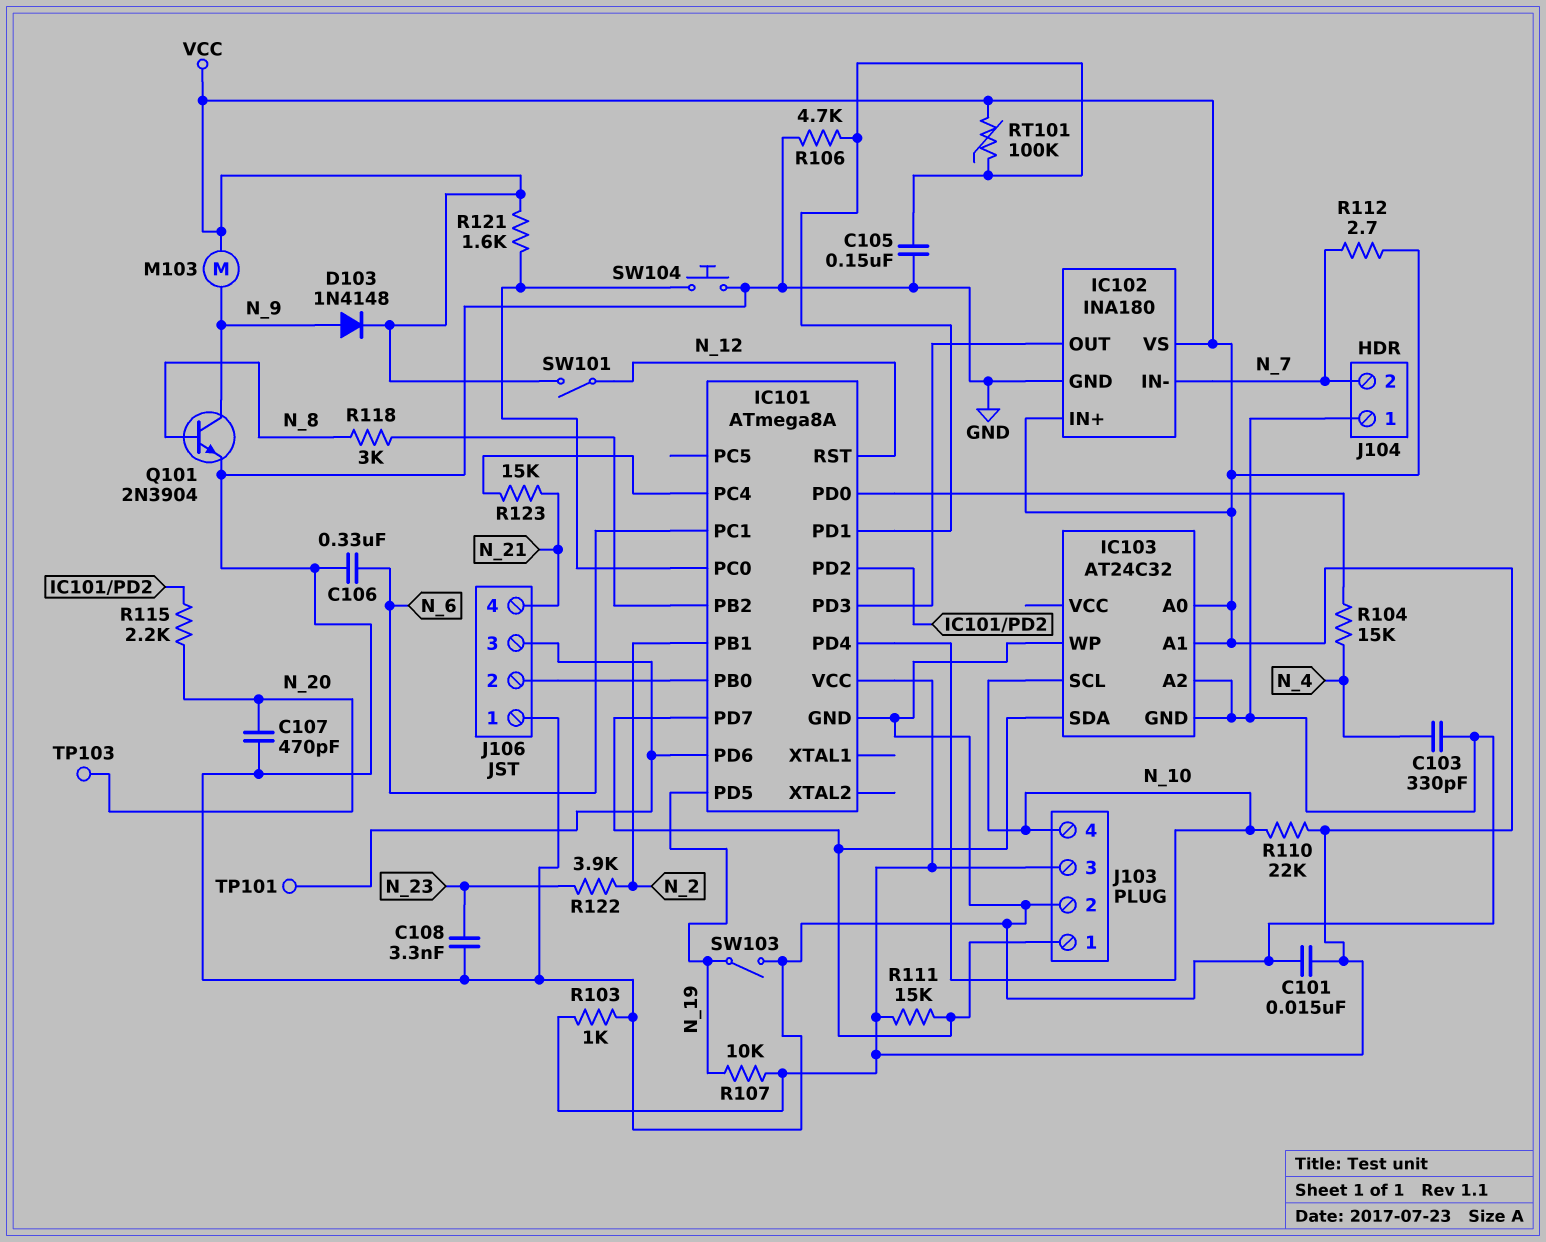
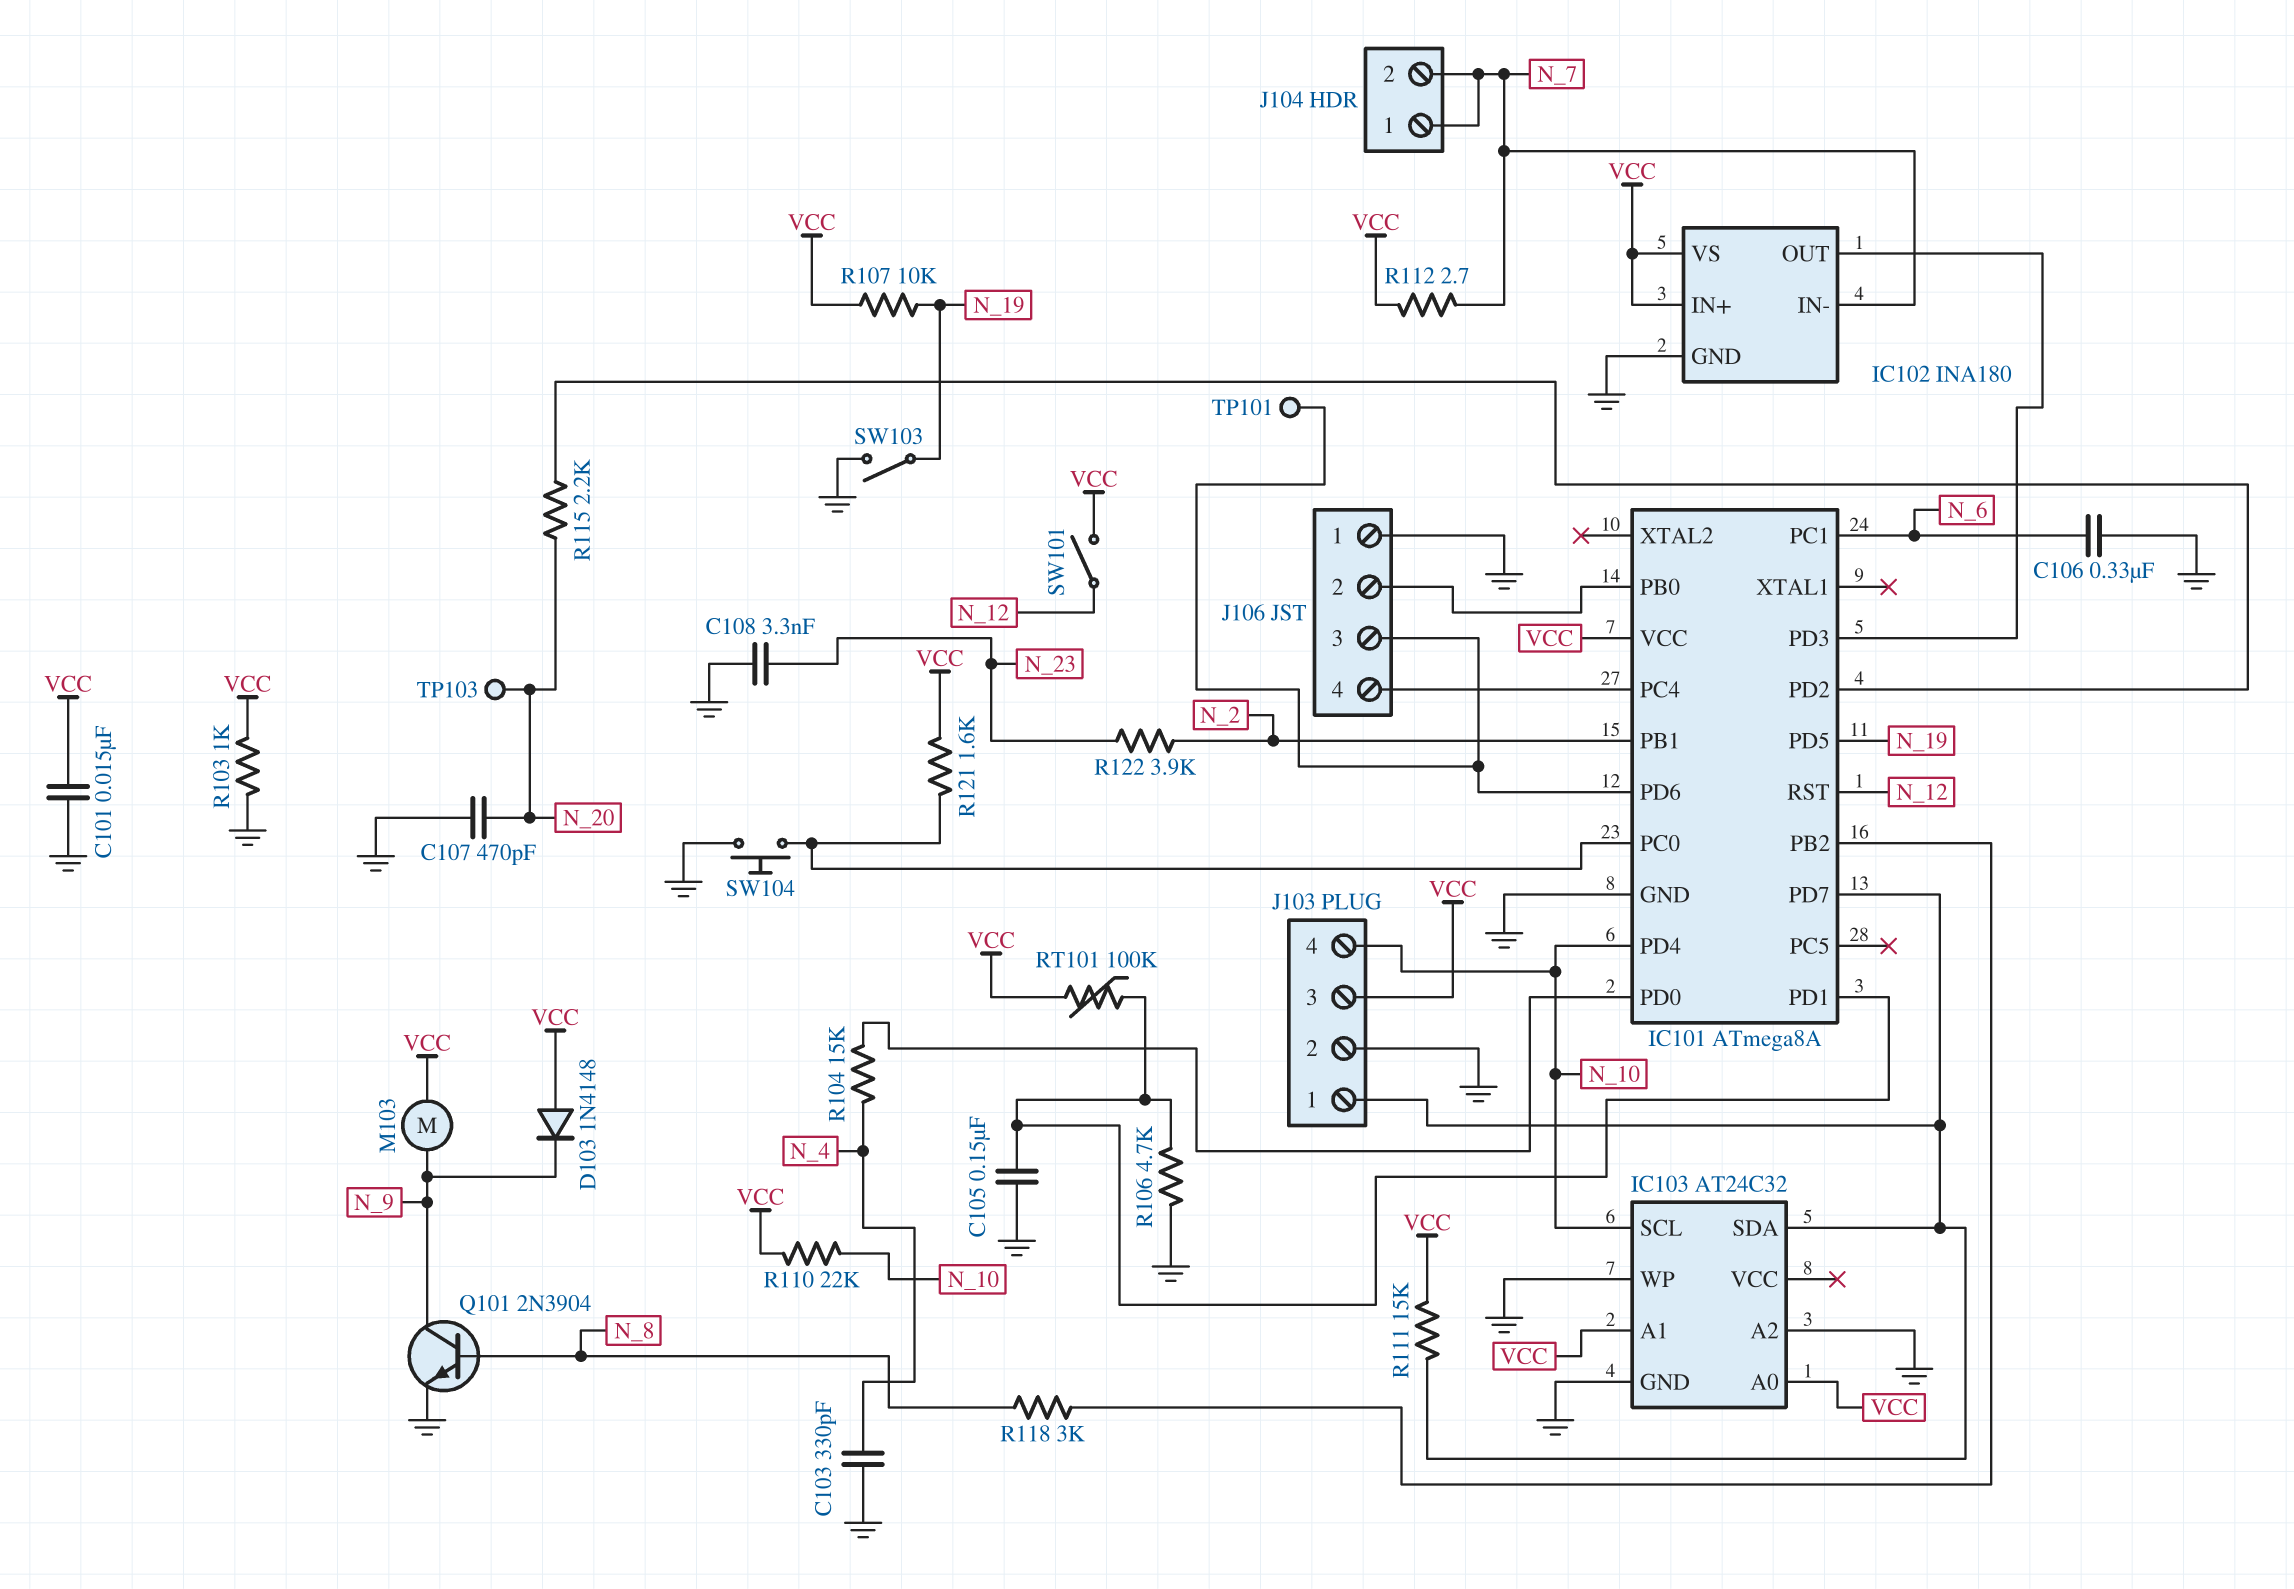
D103: diode 1N4148 (A N_9, K VCC) -> diode 1N4148 (A VCC, K N_9)
J104 pin 1: GND -> N_7
J106 pin 4: N_21 -> IC101/PC4
R123: 15k (IC101/PC4, N_21) -> none

